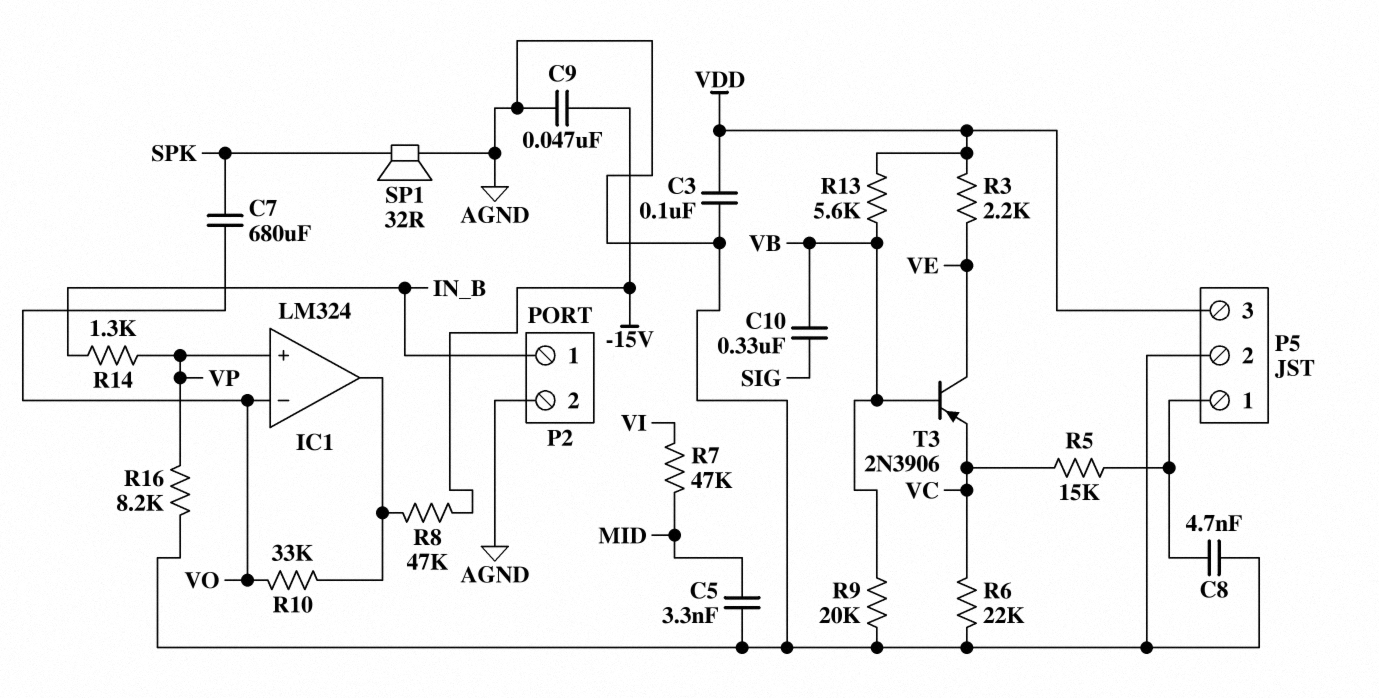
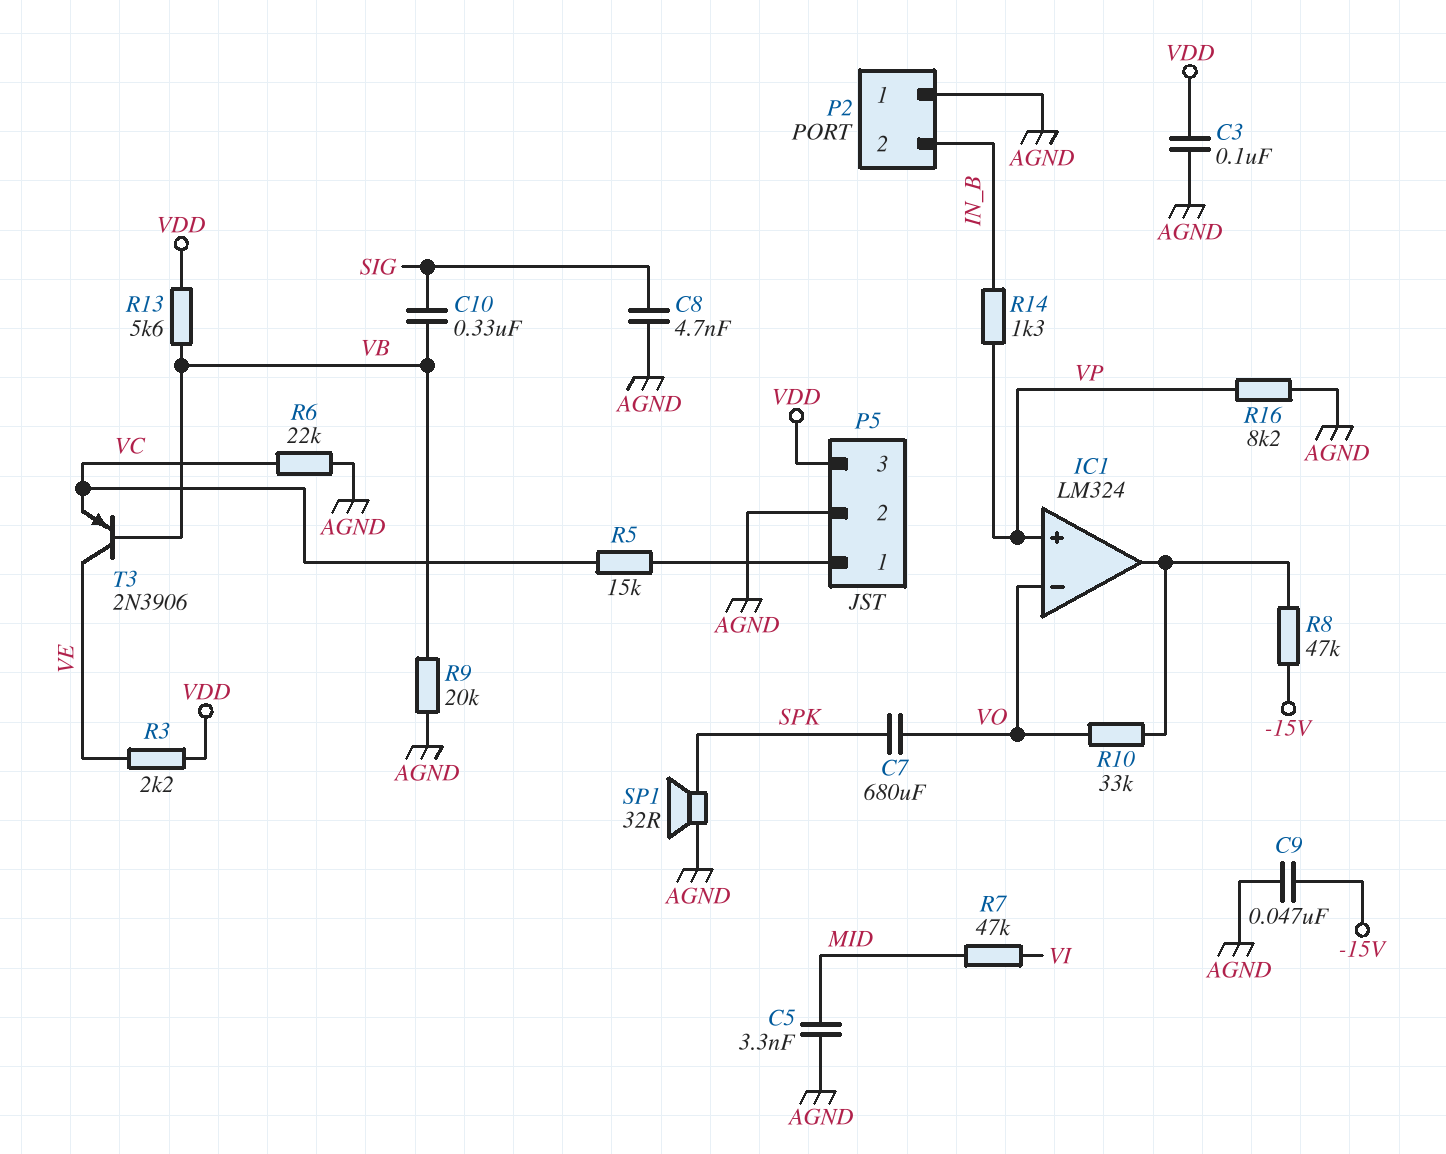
C8: 4.7nF (AGND, P5/1) -> 4.7nF (AGND, SIG)
P2 pin 1: IN_B -> AGND
P2 pin 2: AGND -> IN_B

